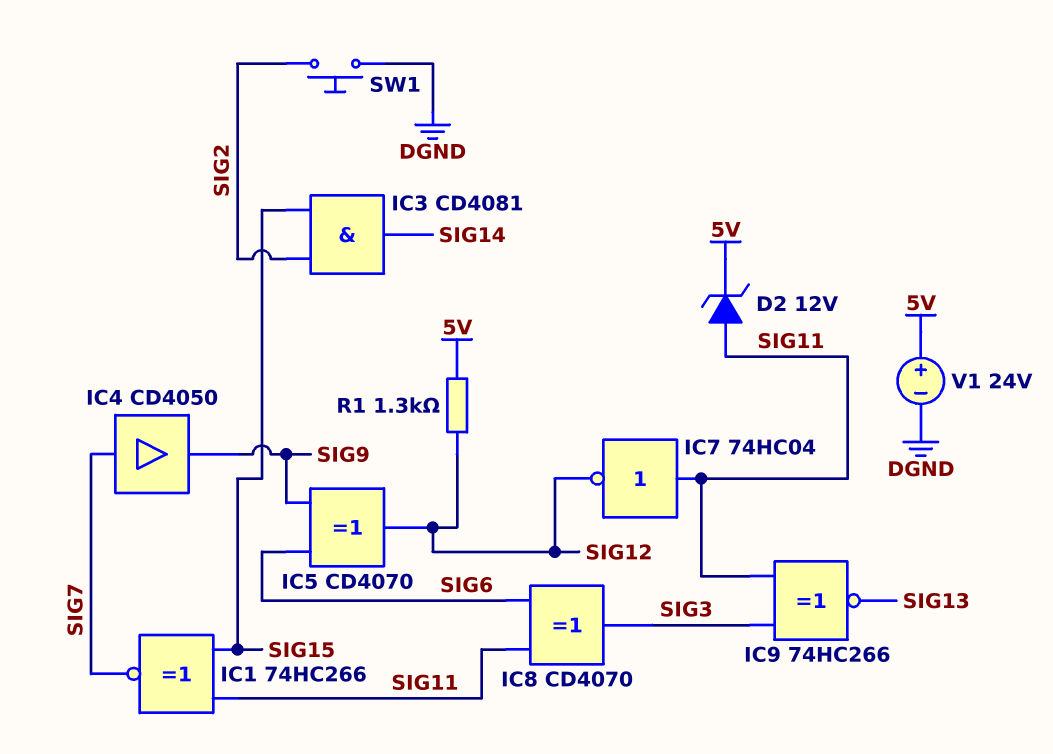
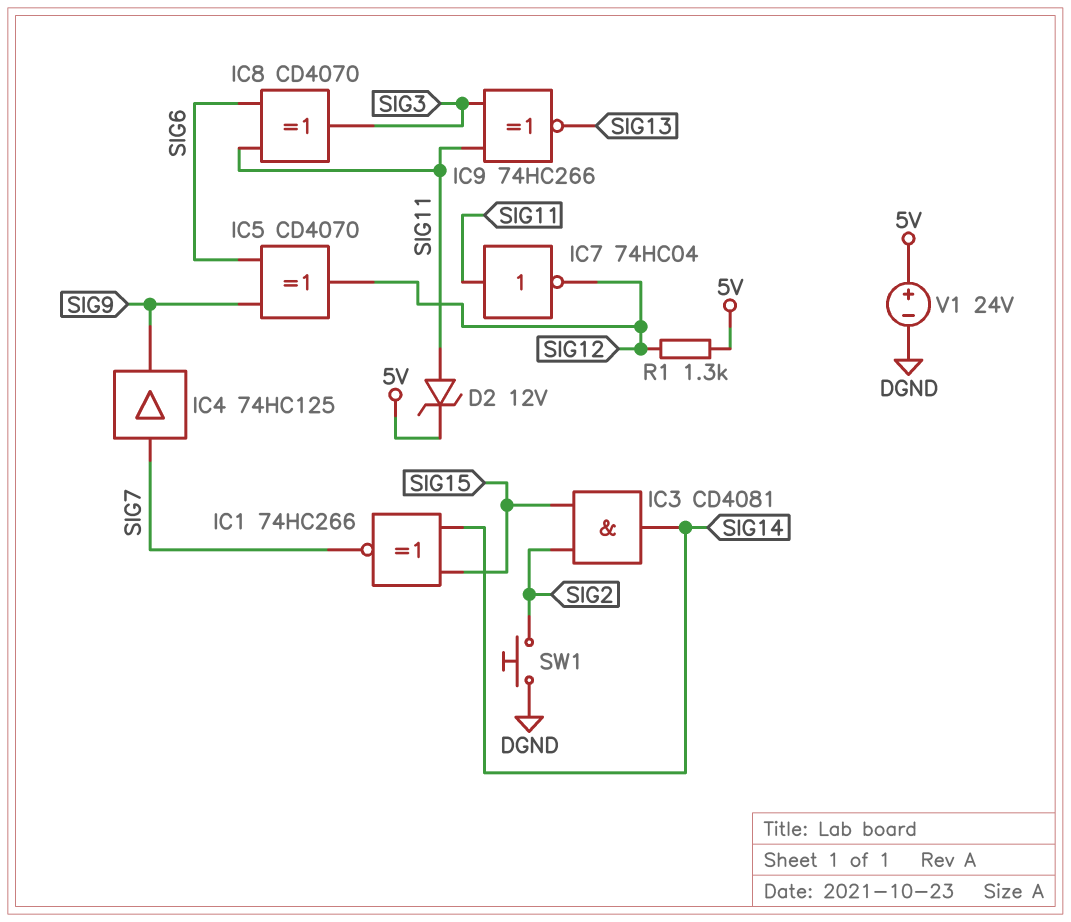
IC1: XNOR 74HC266 (in SIG11, in SIG15, out SIG7) -> XNOR 74HC266 (in SIG14, in SIG15, out SIG7)
IC4: buffer CD4050 (in SIG7, out SIG9) -> buffer 74HC125 (in SIG7, out SIG9)

